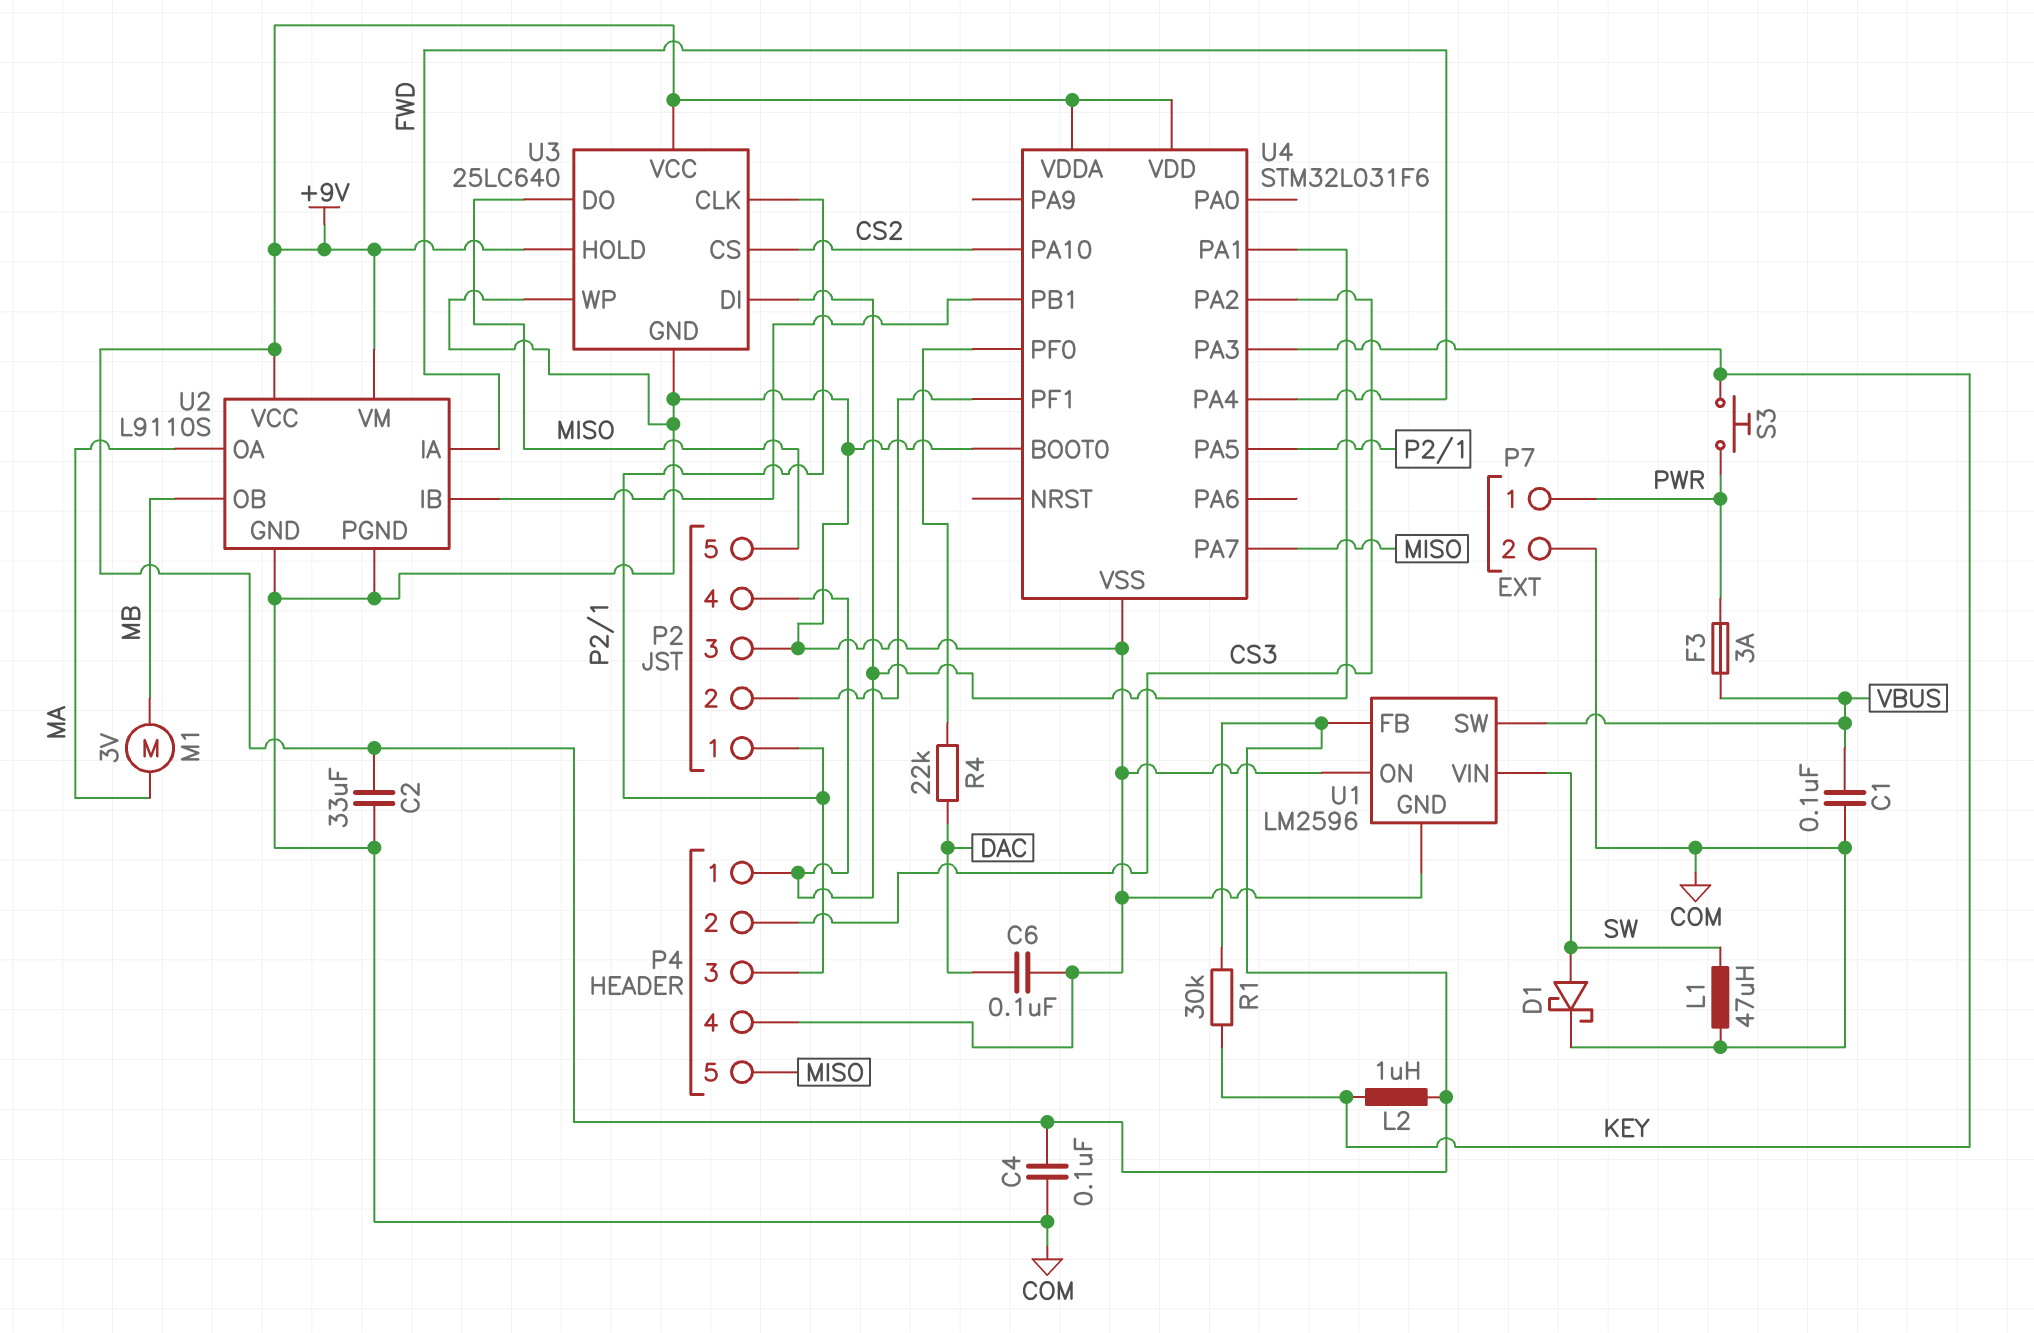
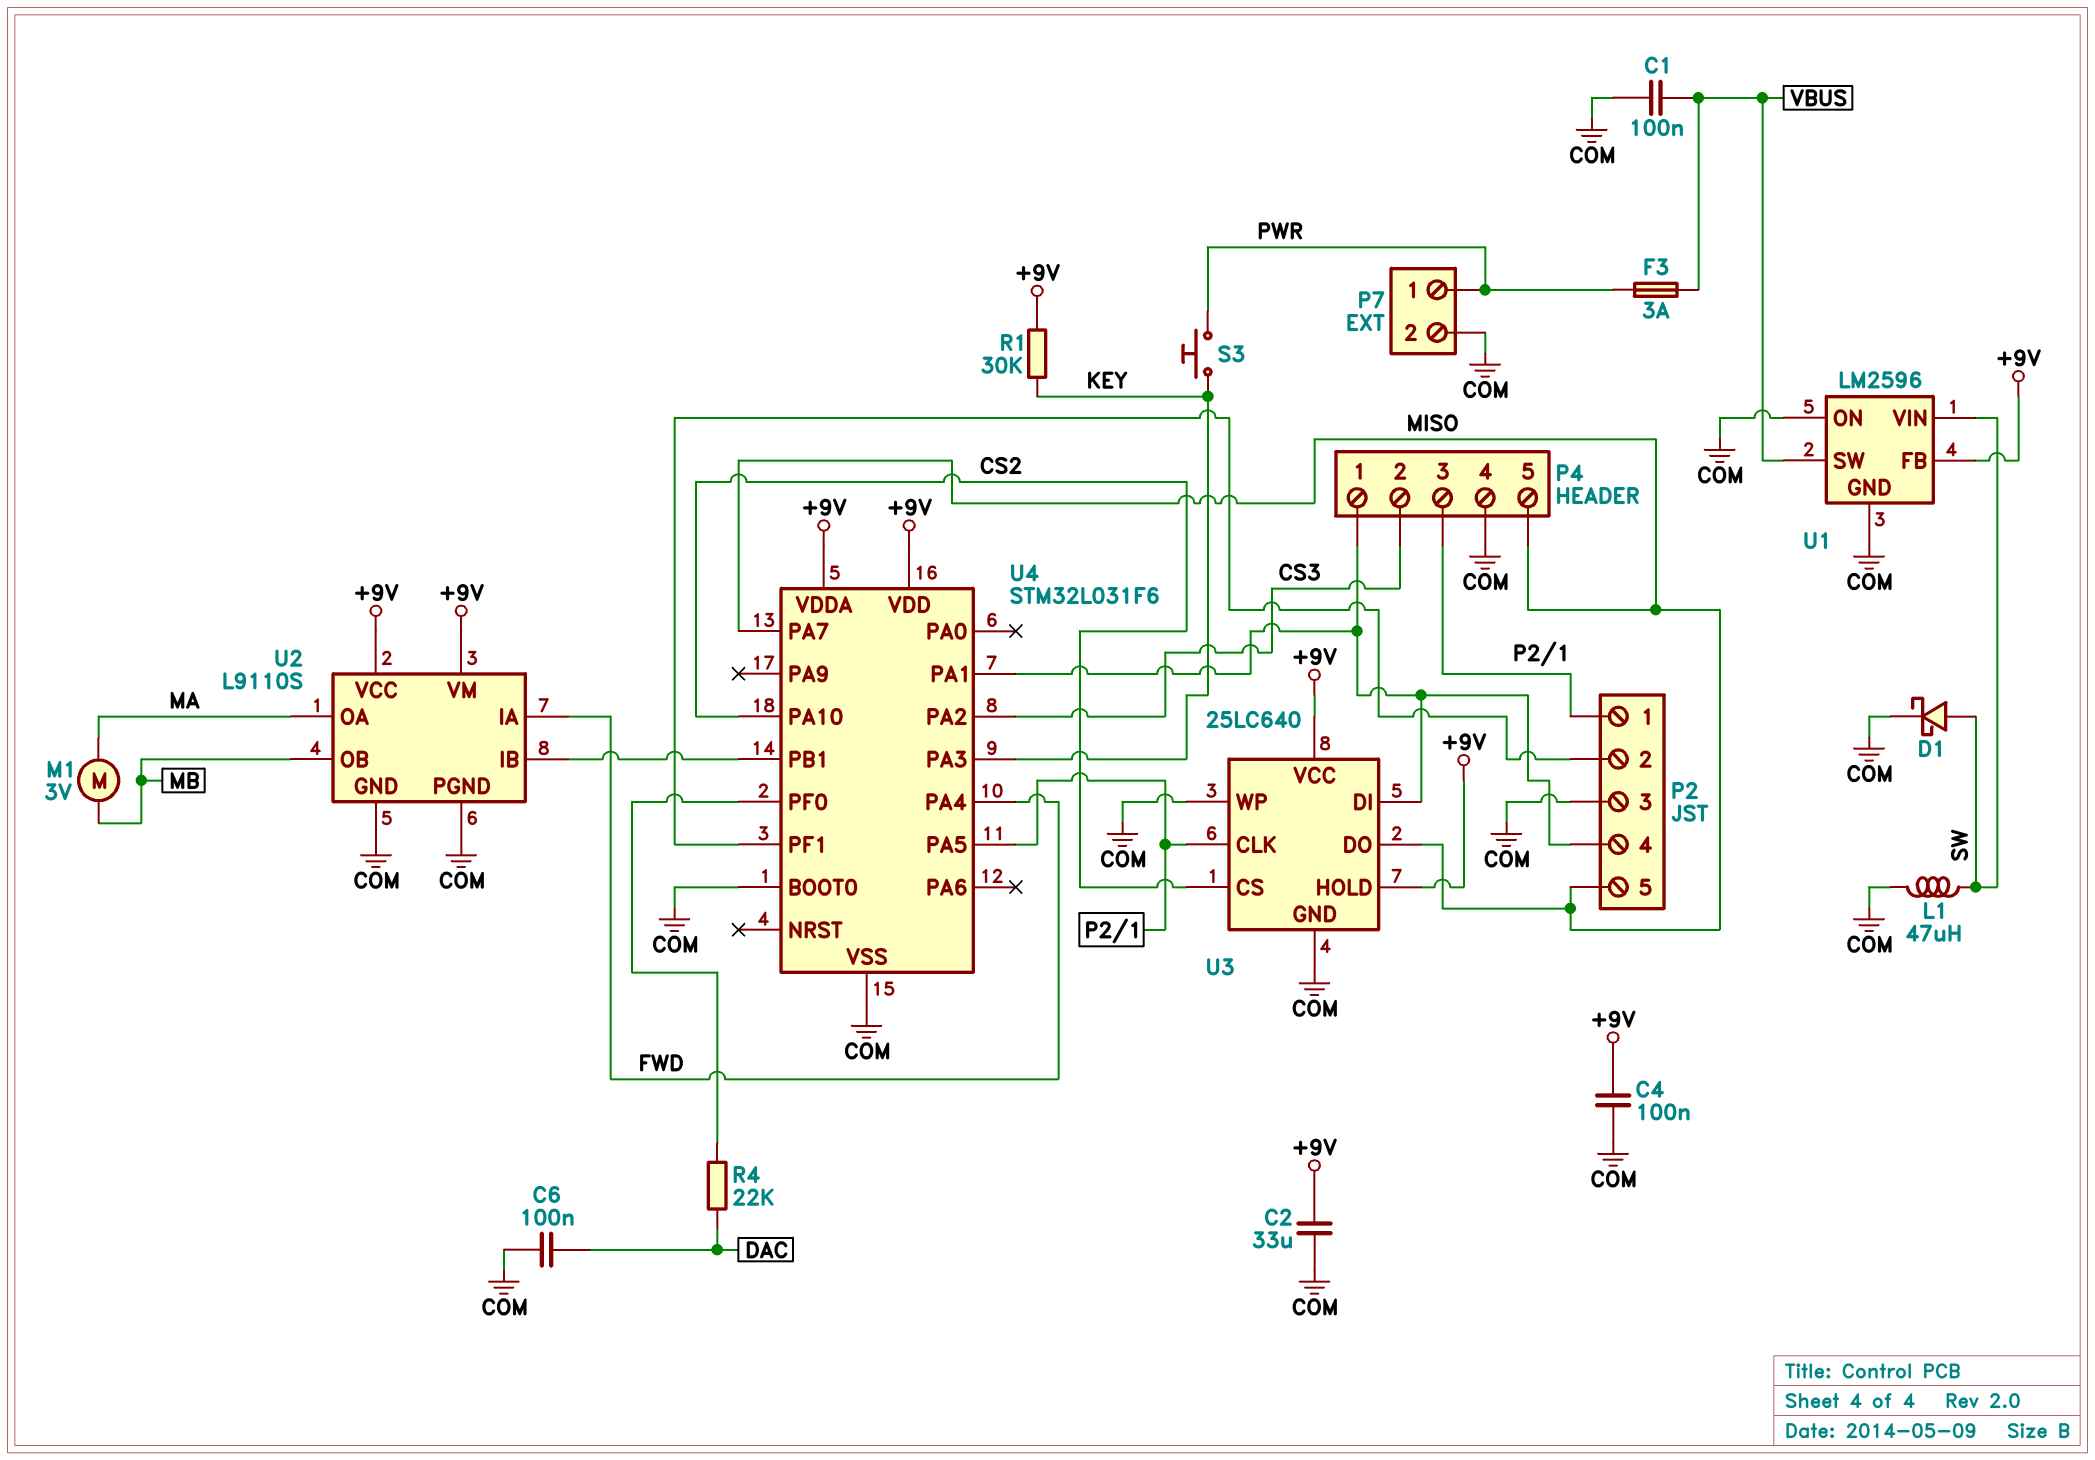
L2: 1uH (+9V, KEY) -> none

